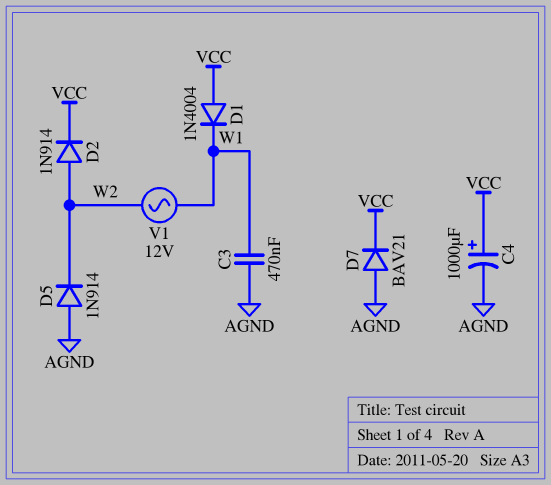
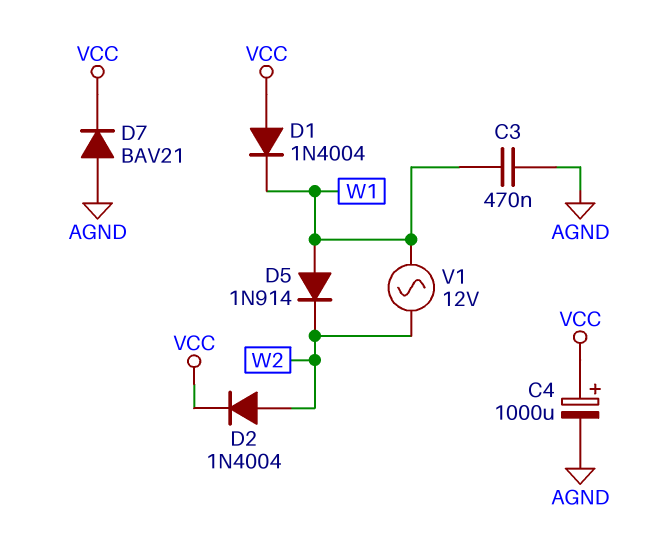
D2: diode 1N914 (A W2, K VCC) -> diode 1N4004 (A W2, K VCC)
D5: diode 1N914 (A AGND, K W2) -> diode 1N914 (A W1, K W2)

